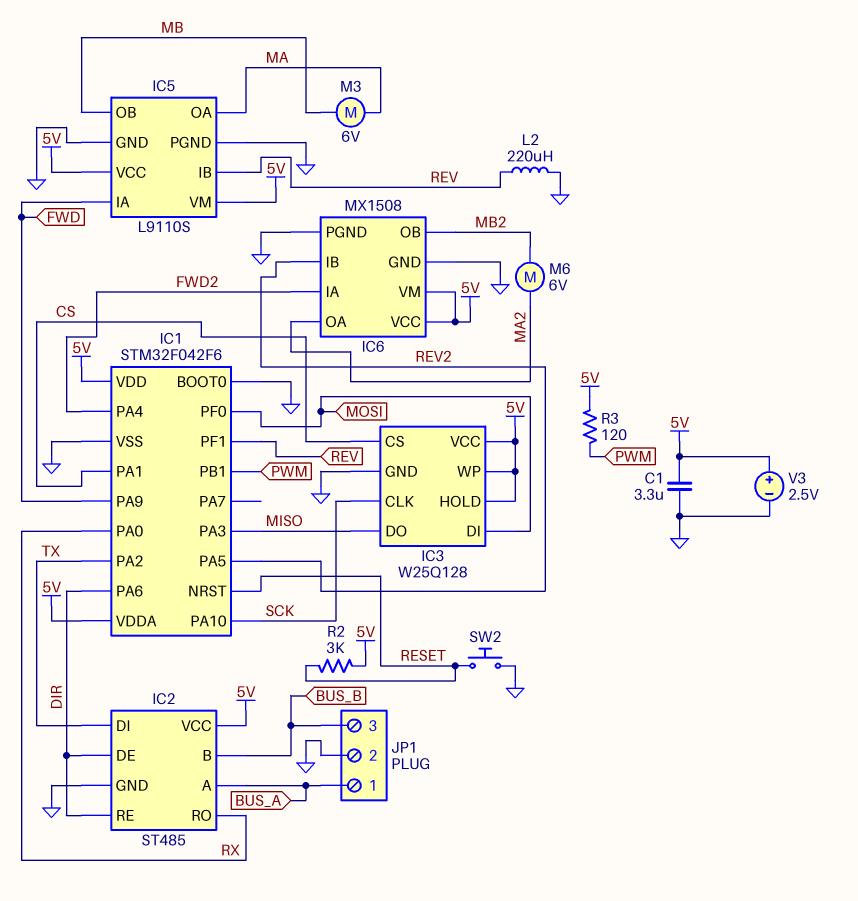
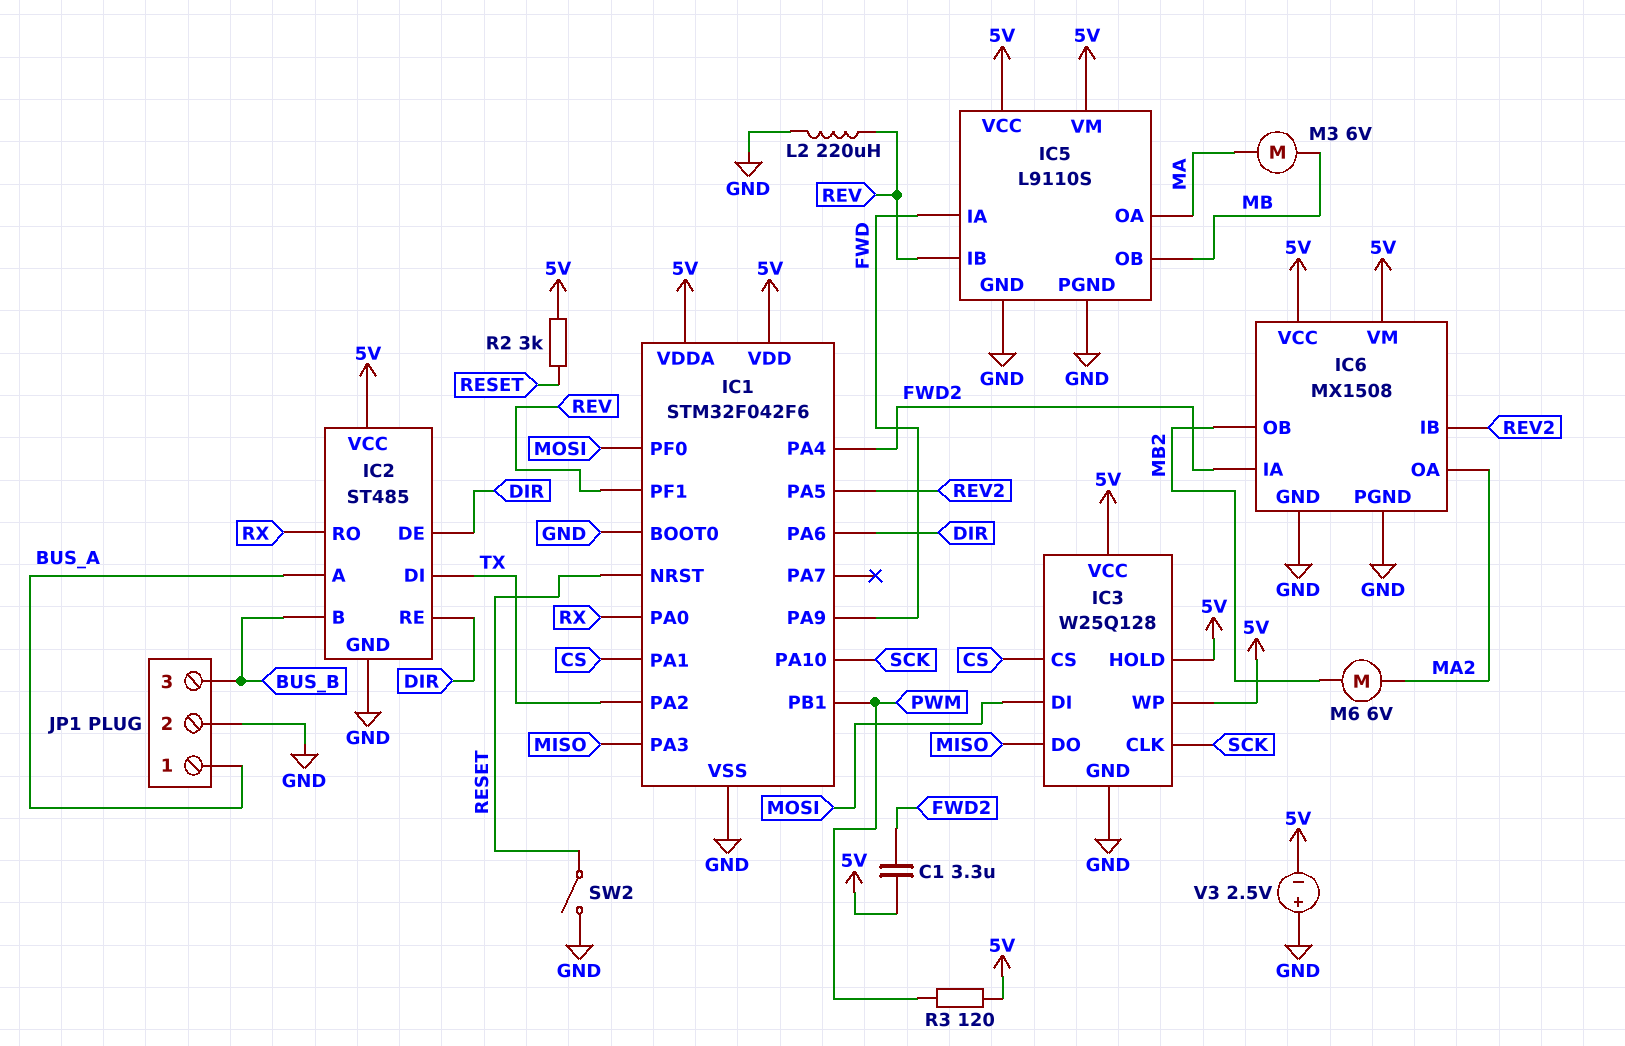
C1: 3.3uF (5V, GND) -> 3.3uF (5V, FWD2)
SW2: button (GND, RESET) -> switch (GND, RESET)
V3: 2.5V (plus 5V, minus GND) -> 2.5V (plus GND, minus 5V)

